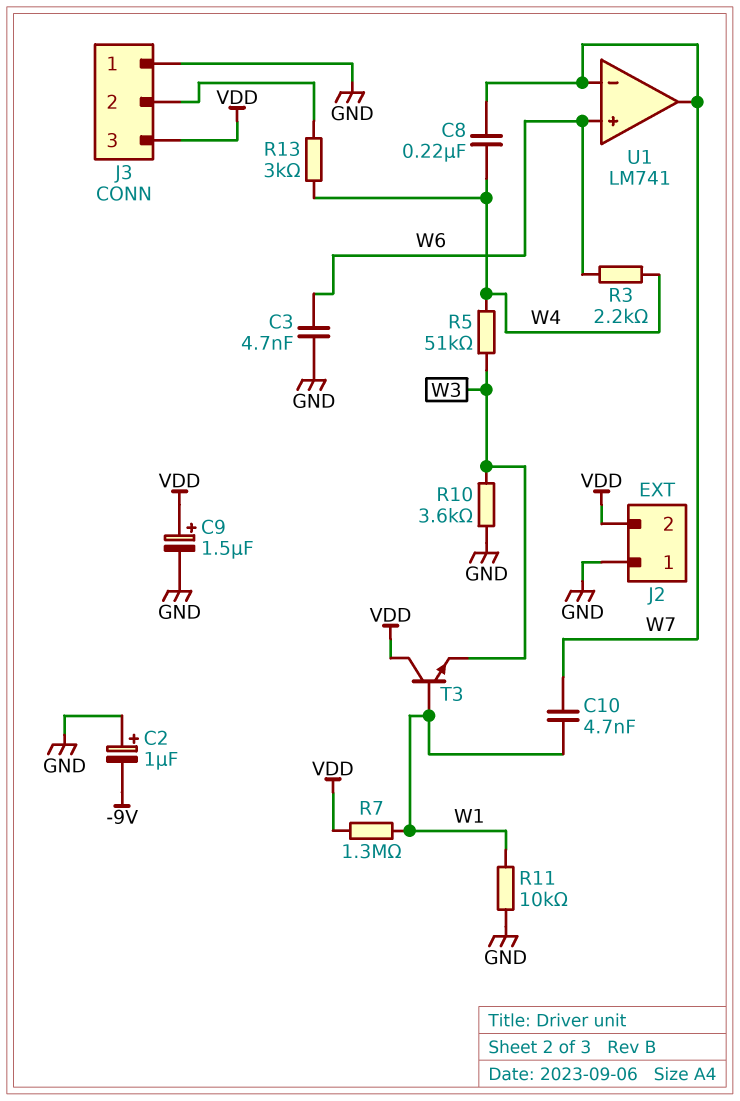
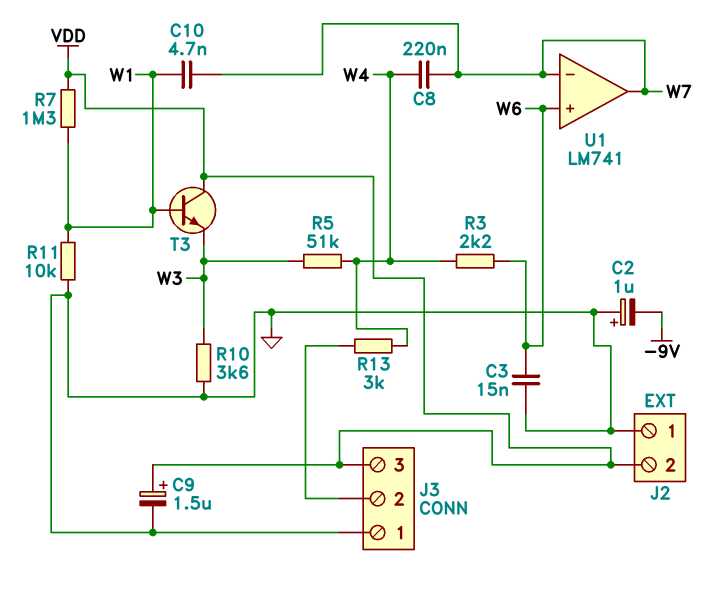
C3: 4.7nF (GND, W6) -> 15nF (GND, W6)

